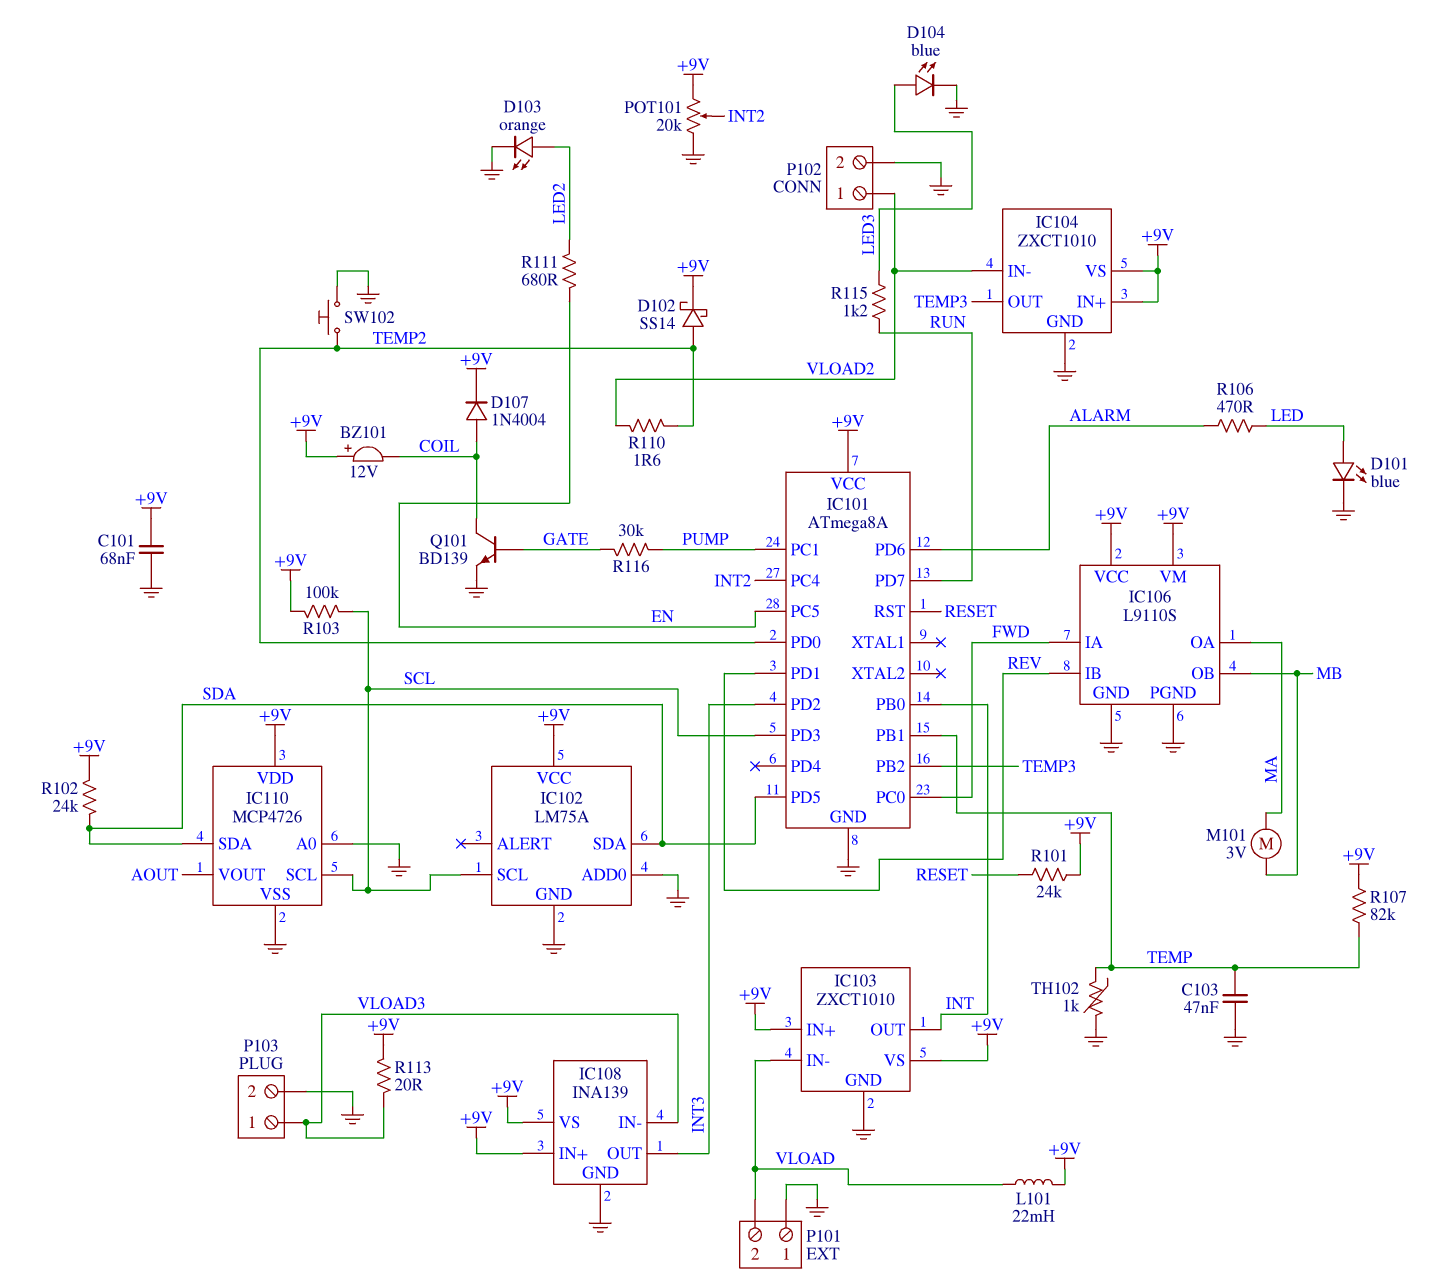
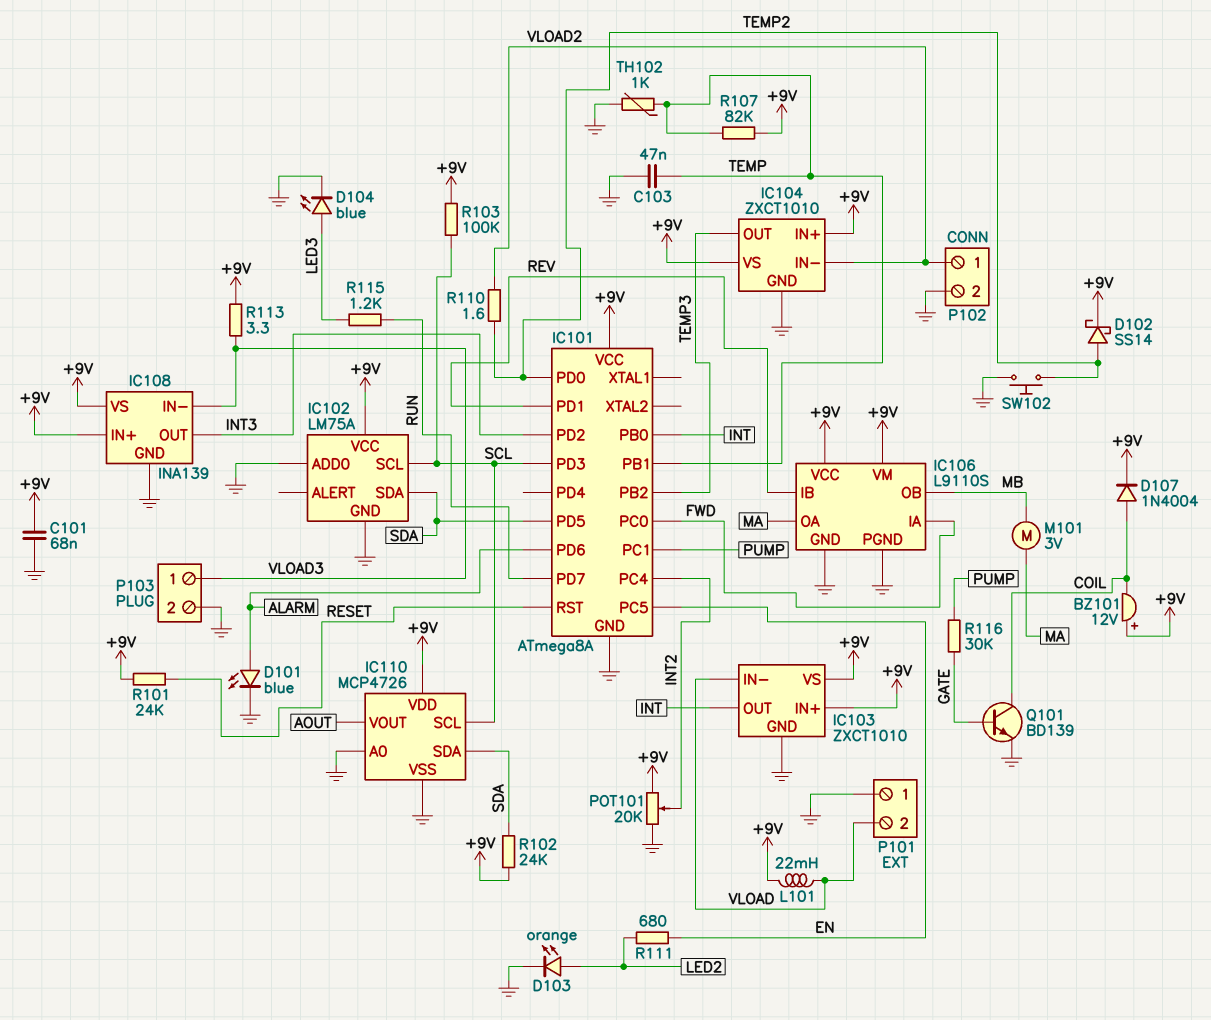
D101: LED blue (A LED, K GND) -> LED blue (A ALARM, K GND)
R106: 470 (ALARM, LED) -> none
R113: 20 (+9V, VLOAD3) -> 3.3 (+9V, VLOAD3)

